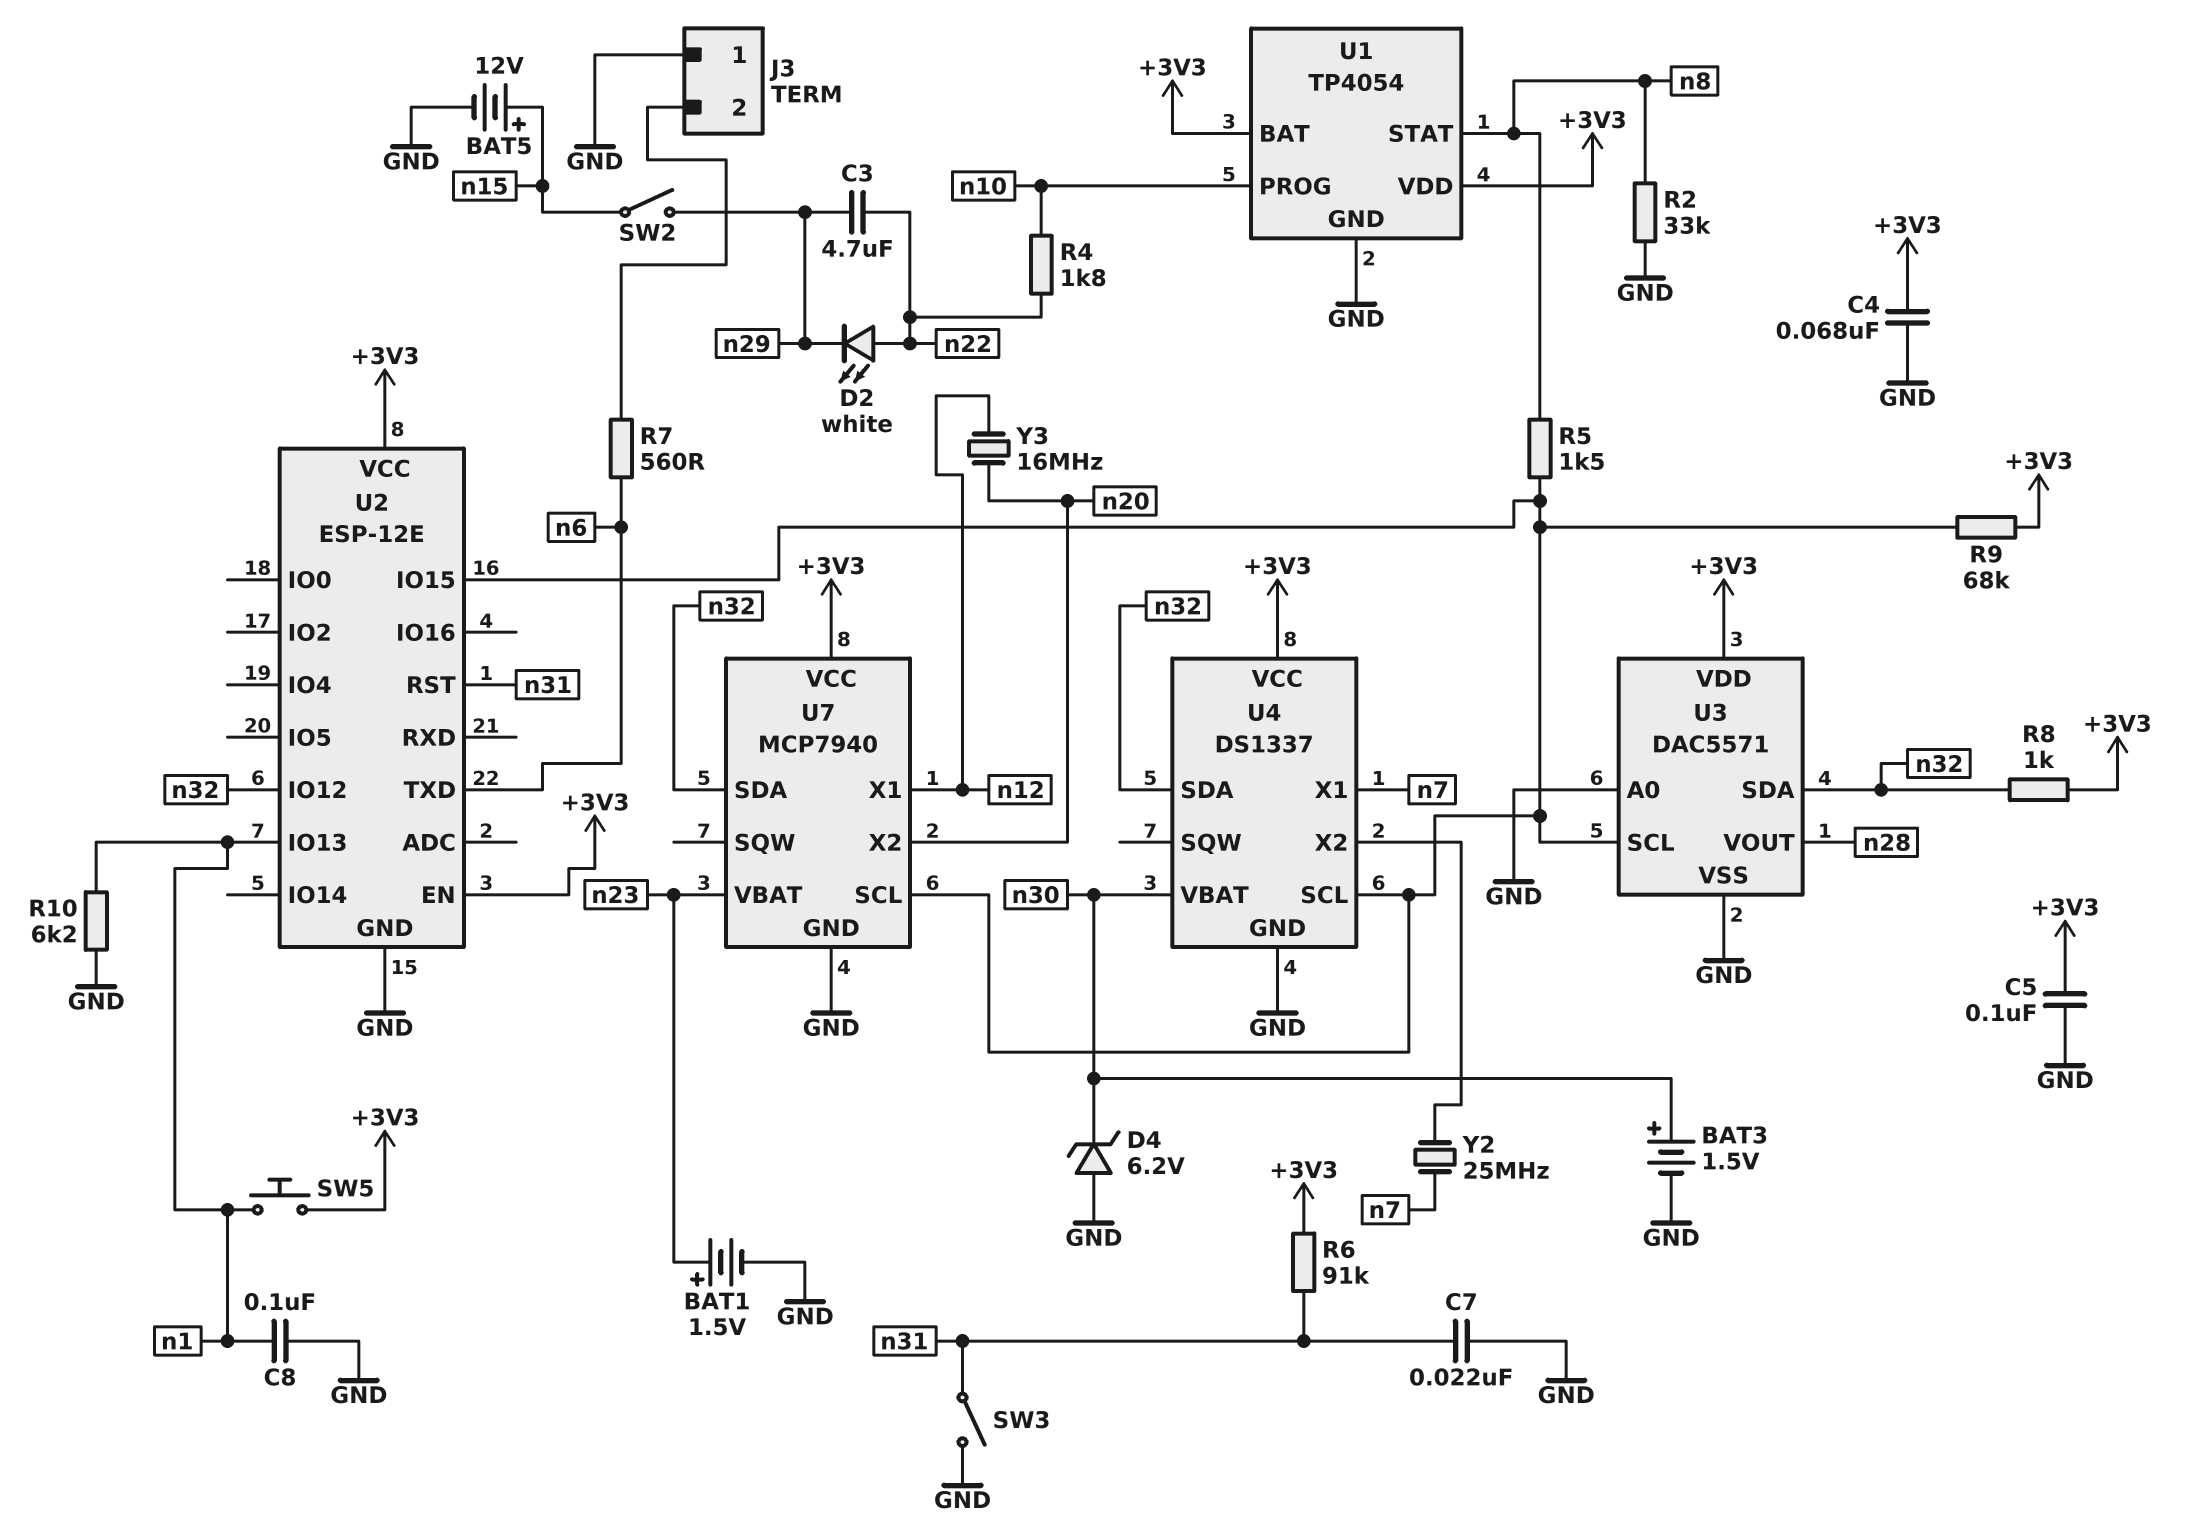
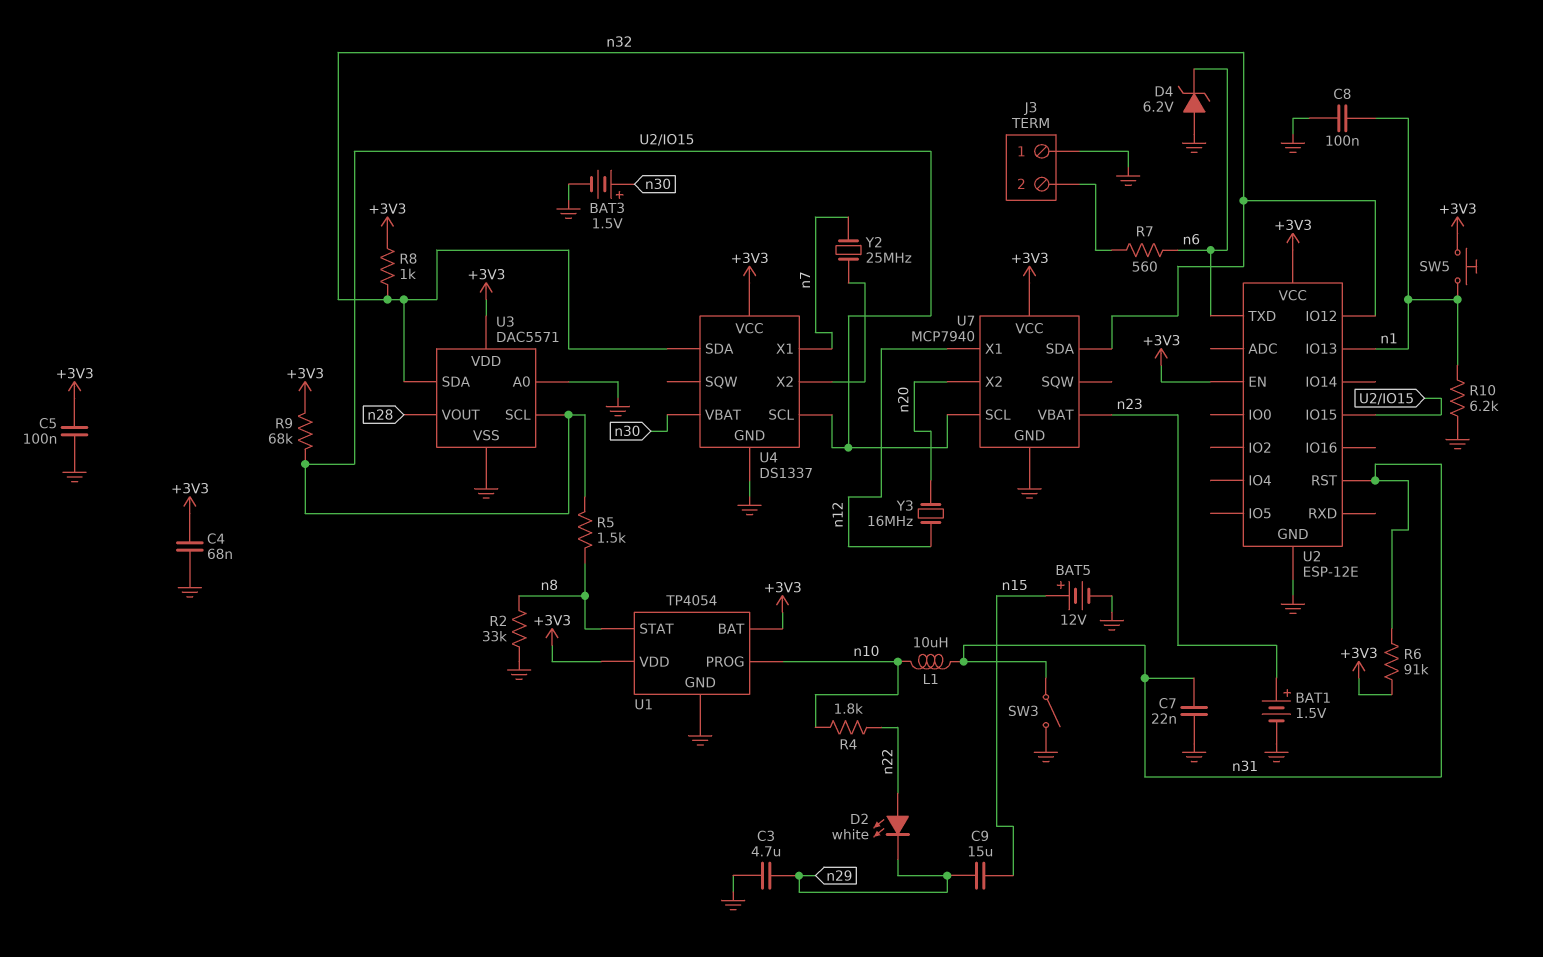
C3: 4.7uF (n22, n29) -> 4.7uF (GND, n29)
C9: none -> 15uF (n15, n29)
D4: zener 6.2V (A GND, K n30) -> zener 6.2V (A GND, K n6)
L1: none -> 10uH (n10, n31)
SW2: switch (n15, n29) -> none

